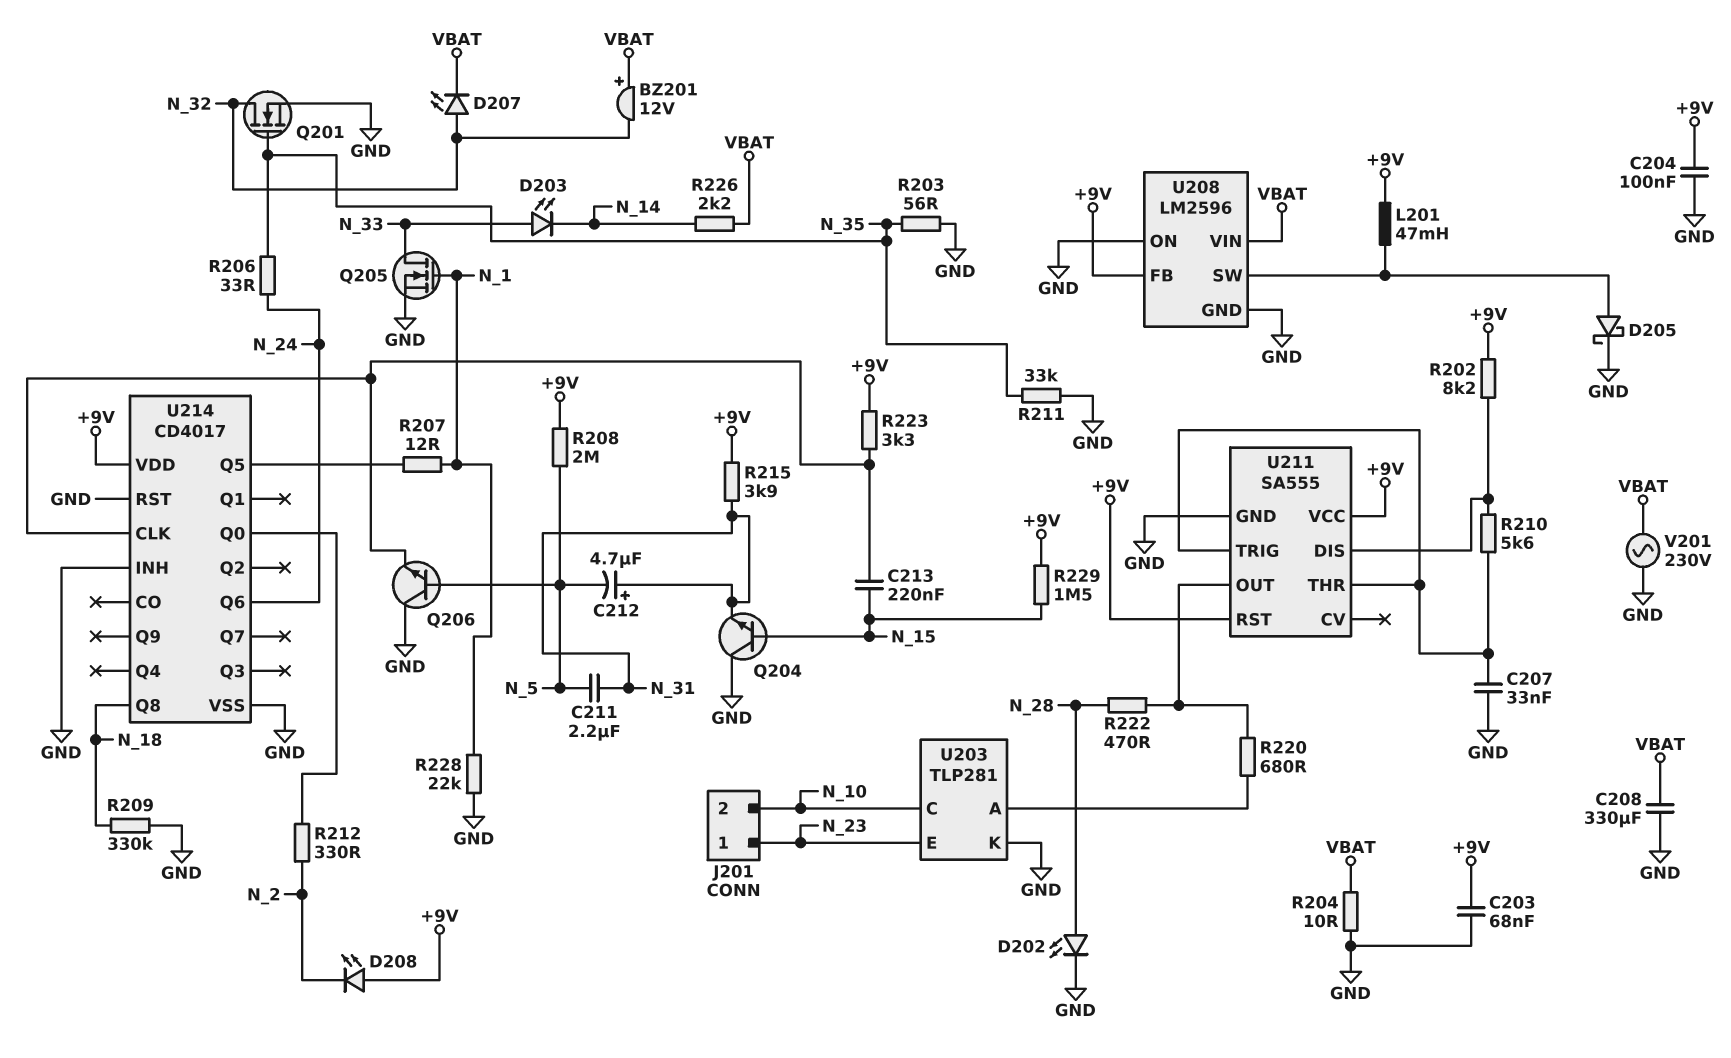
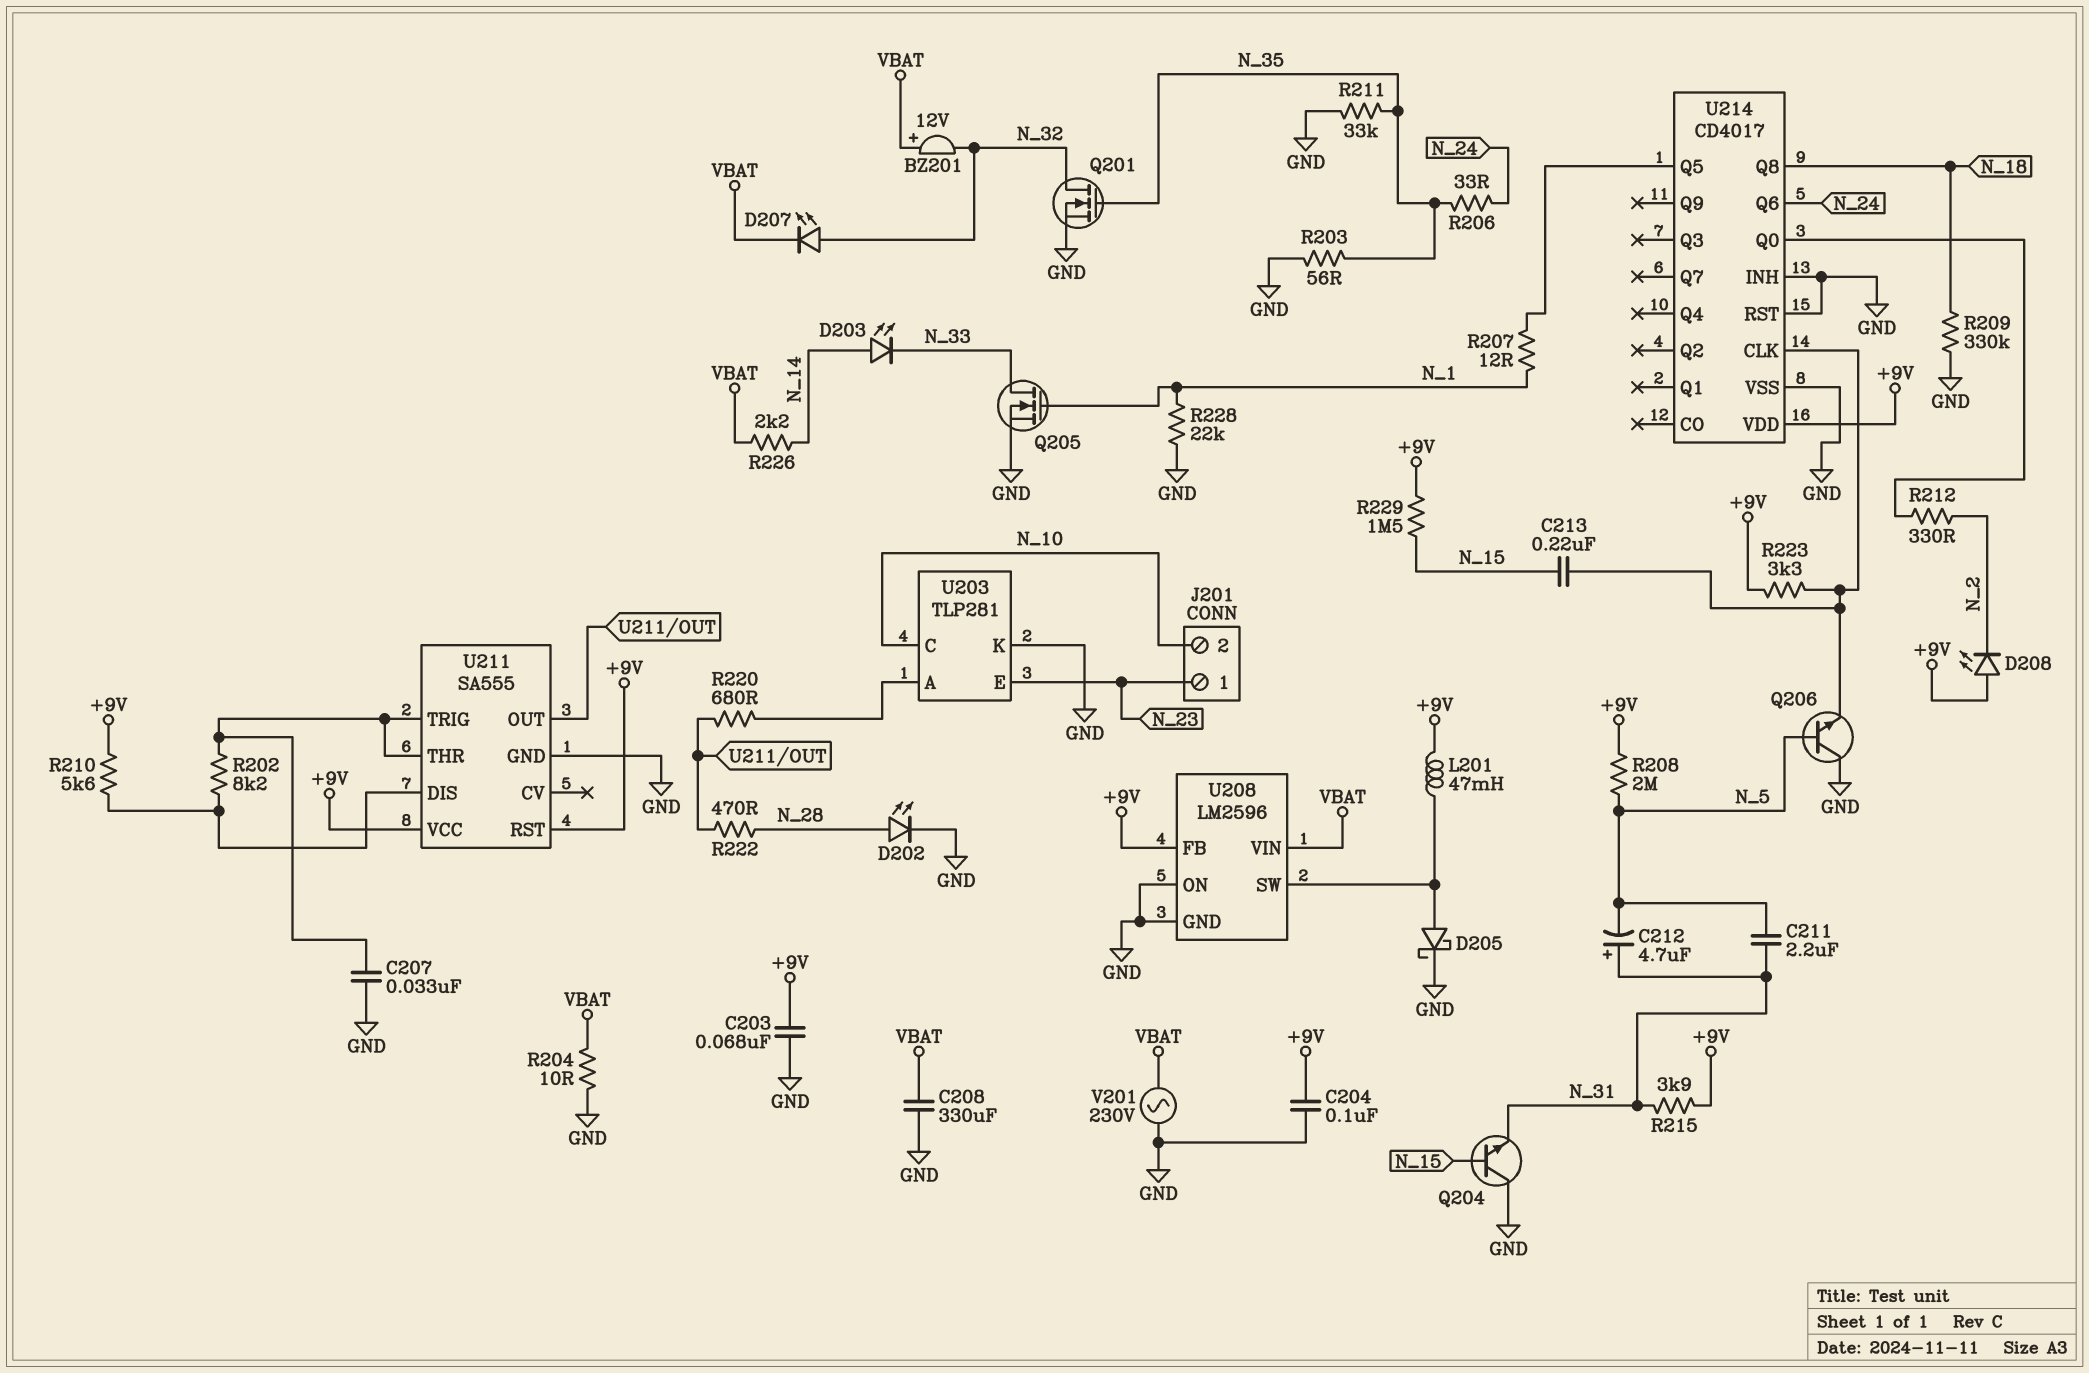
D203: LED (A N_33, K N_14) -> LED (A N_14, K N_33)
R202: 8.2k (+9V, U211/DIS) -> 8.2k (U211/DIS, U211/THR)
R210: 5.6k (U211/DIS, U211/THR) -> 5.6k (+9V, U211/DIS)

